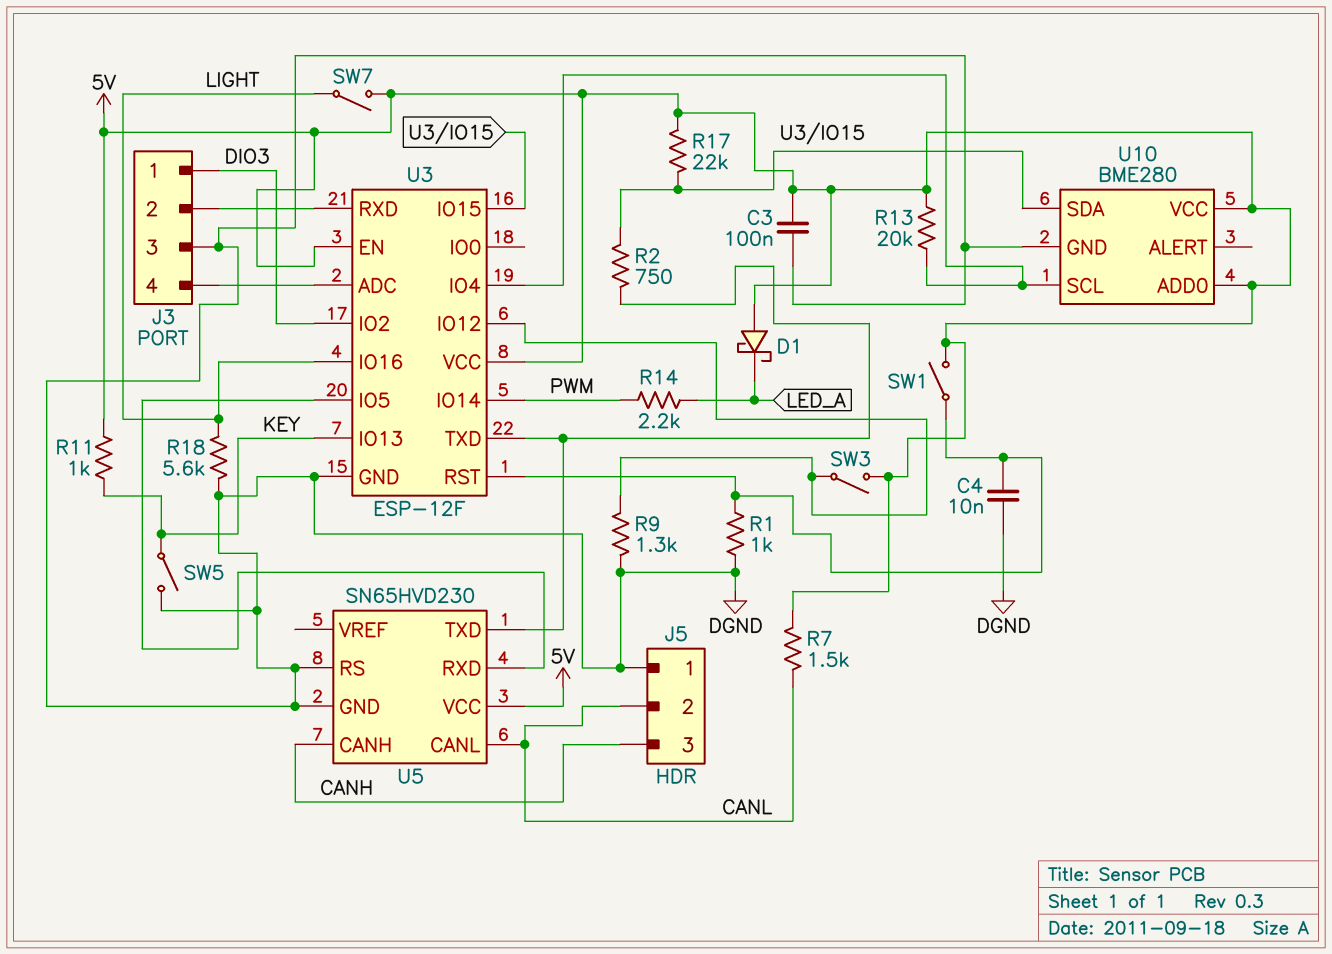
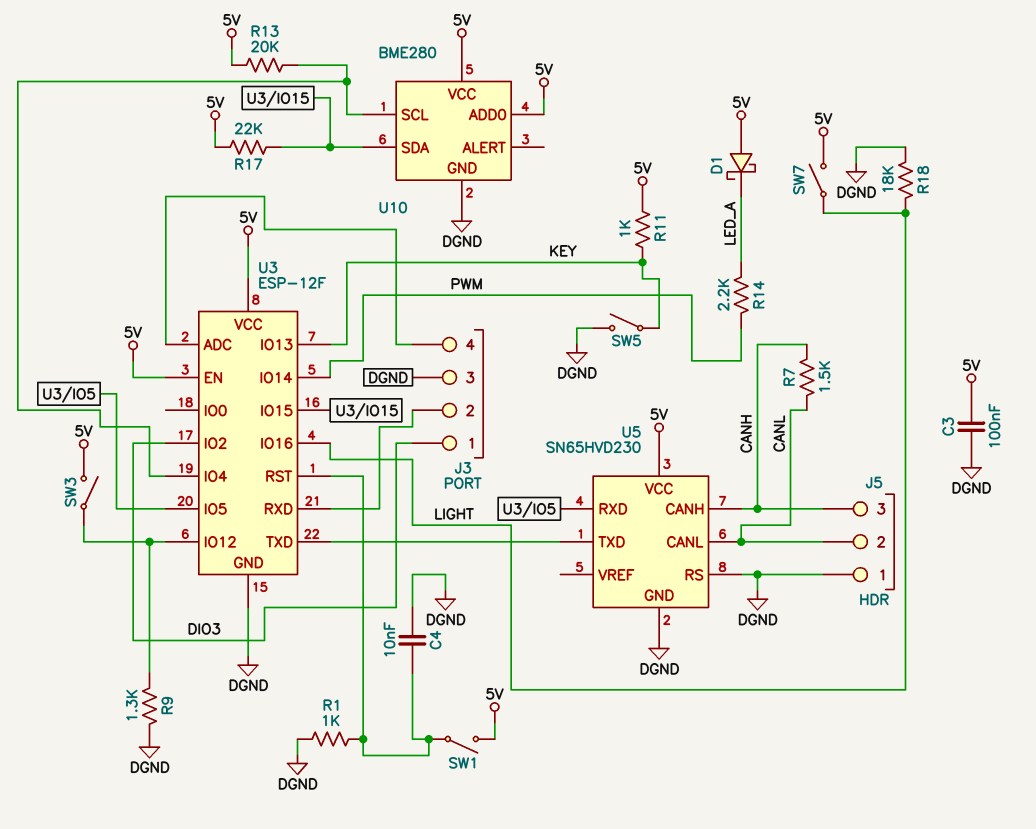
R2: 750 (U3/IO15, U3/TXD) -> none
R7: 1.5k (5V, CANL) -> 1.5k (CANH, CANL)
R18: 5.6k (DGND, LIGHT) -> 18k (DGND, LIGHT)

